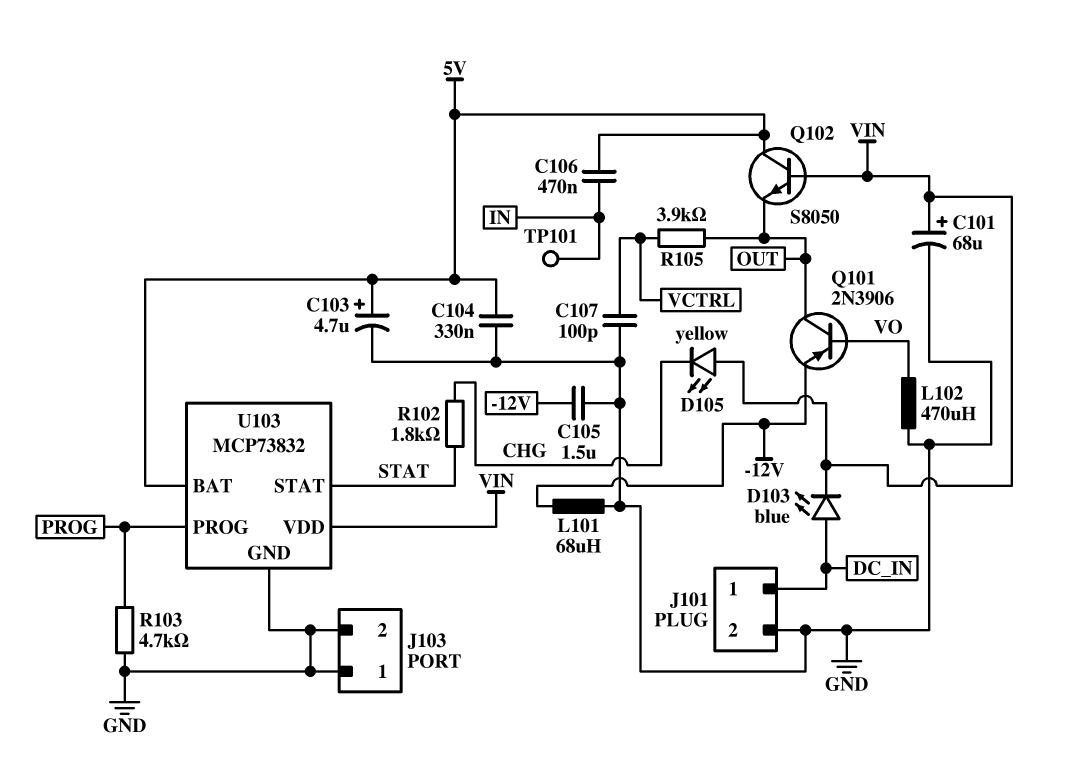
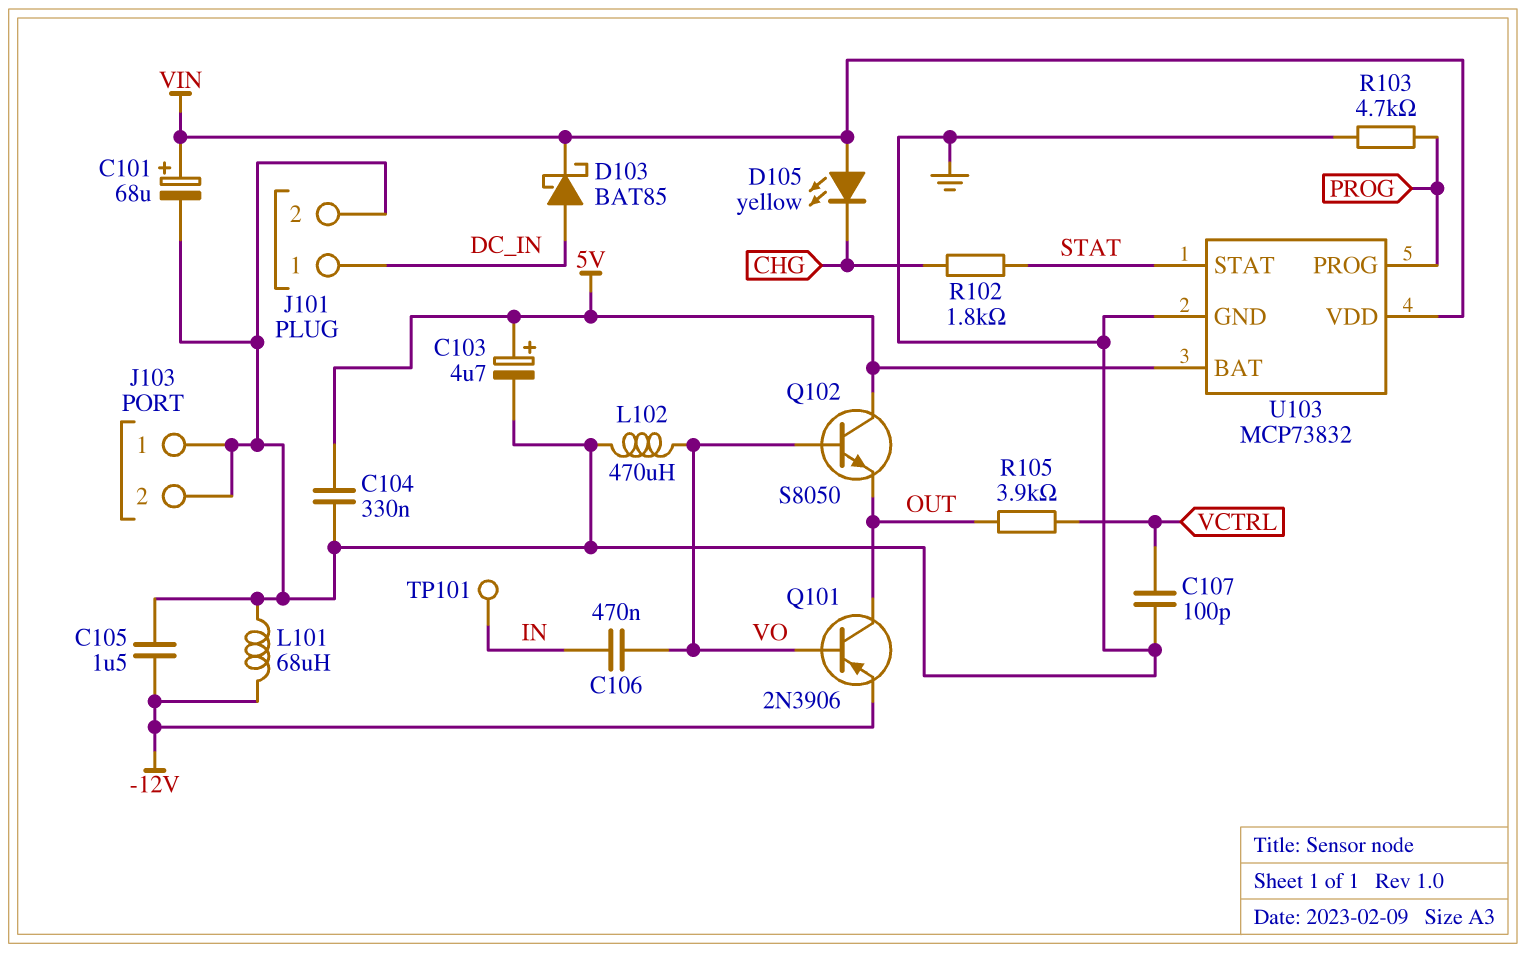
C106: 470nF (5V, IN) -> 470nF (IN, VO)
D103: LED blue (A DC_IN, K VIN) -> schottky BAT85 (A DC_IN, K VIN)
Q102: NPN S8050 (B VIN, C 5V, E OUT) -> NPN S8050 (B VO, C 5V, E OUT)

